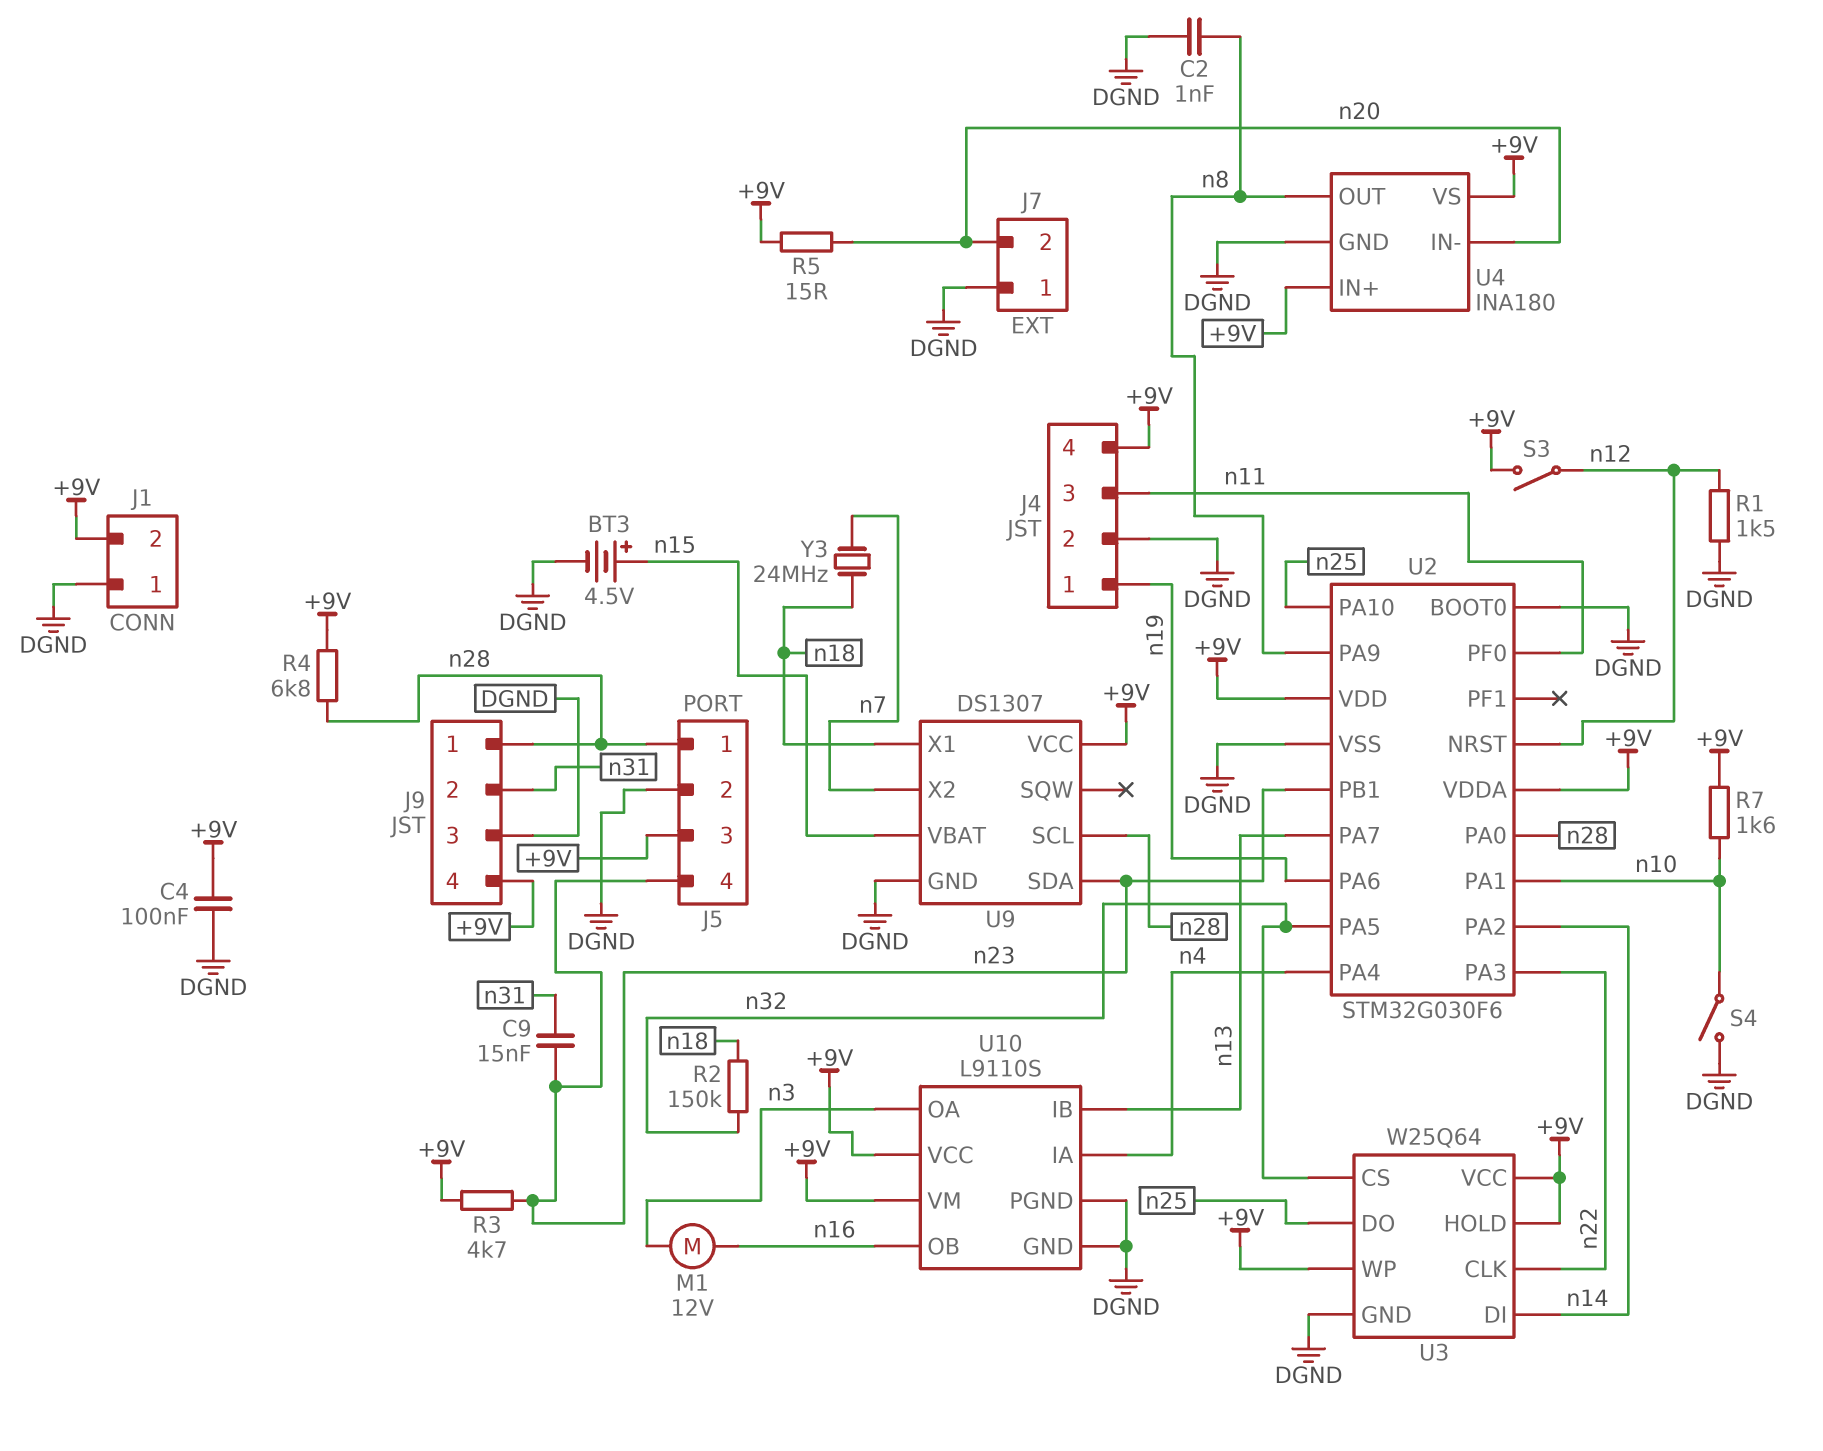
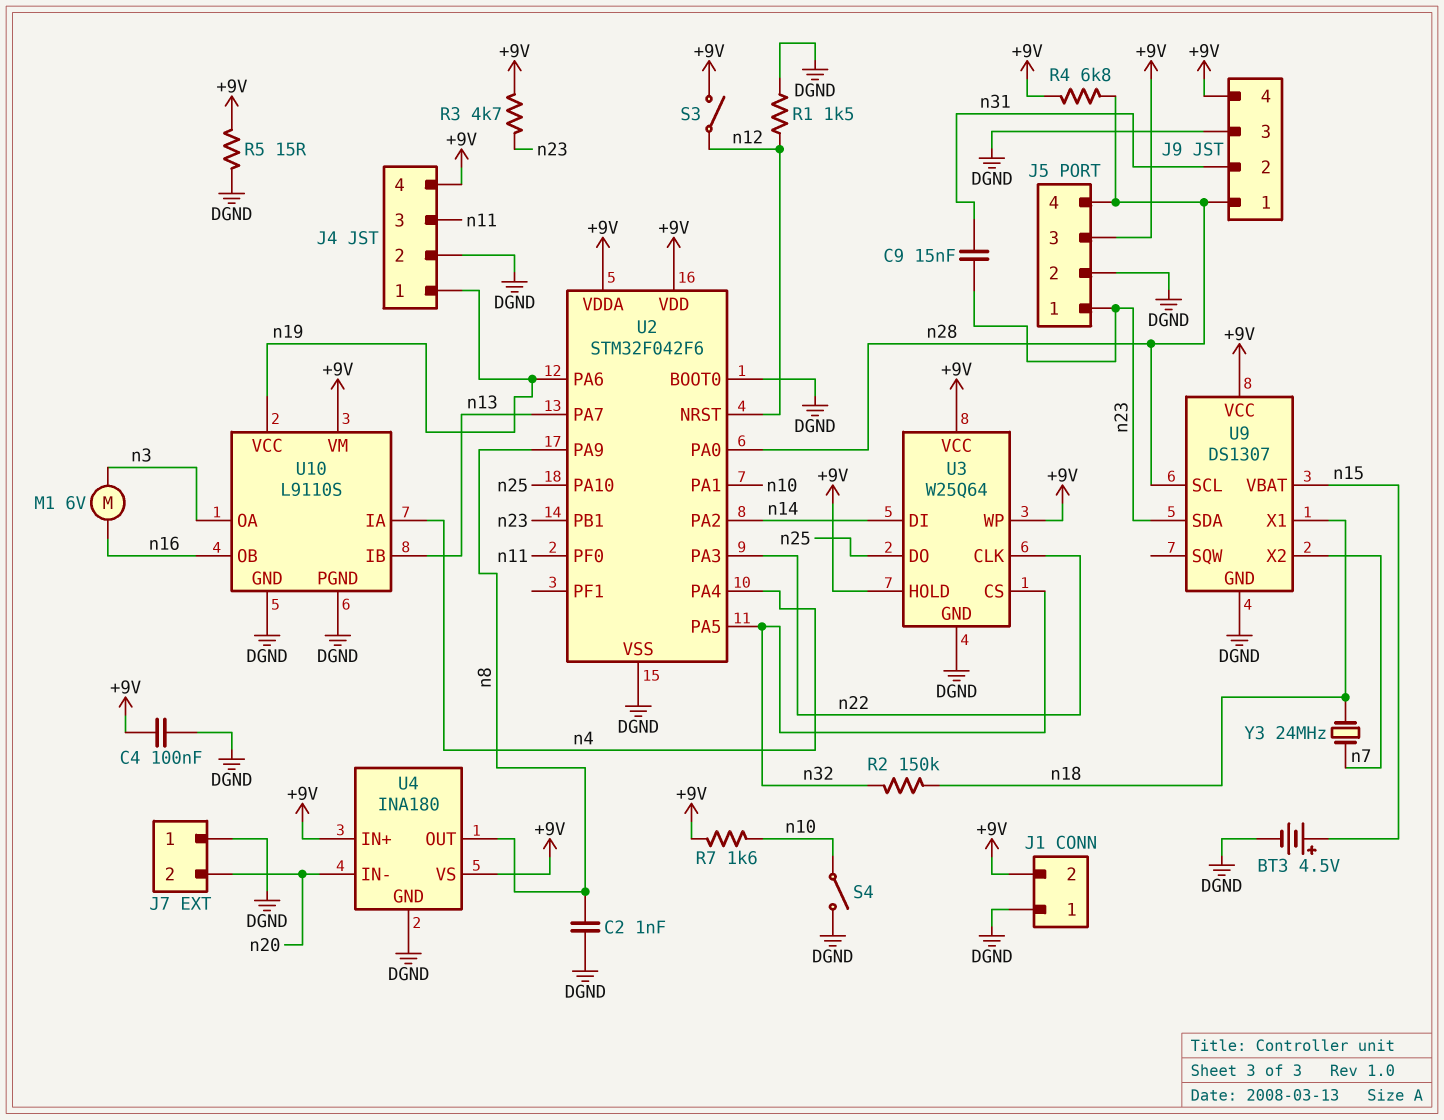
J5 pin 1: n28 -> n23
J5 pin 4: n23 -> n28
M1: motor 12V (n3, n16) -> motor 6V (n3, n16)
R5: 15 (+9V, n20) -> 15 (+9V, DGND)
U2: STM32G030F6 -> STM32F042F6
U10 pin VCC: +9V -> n19

